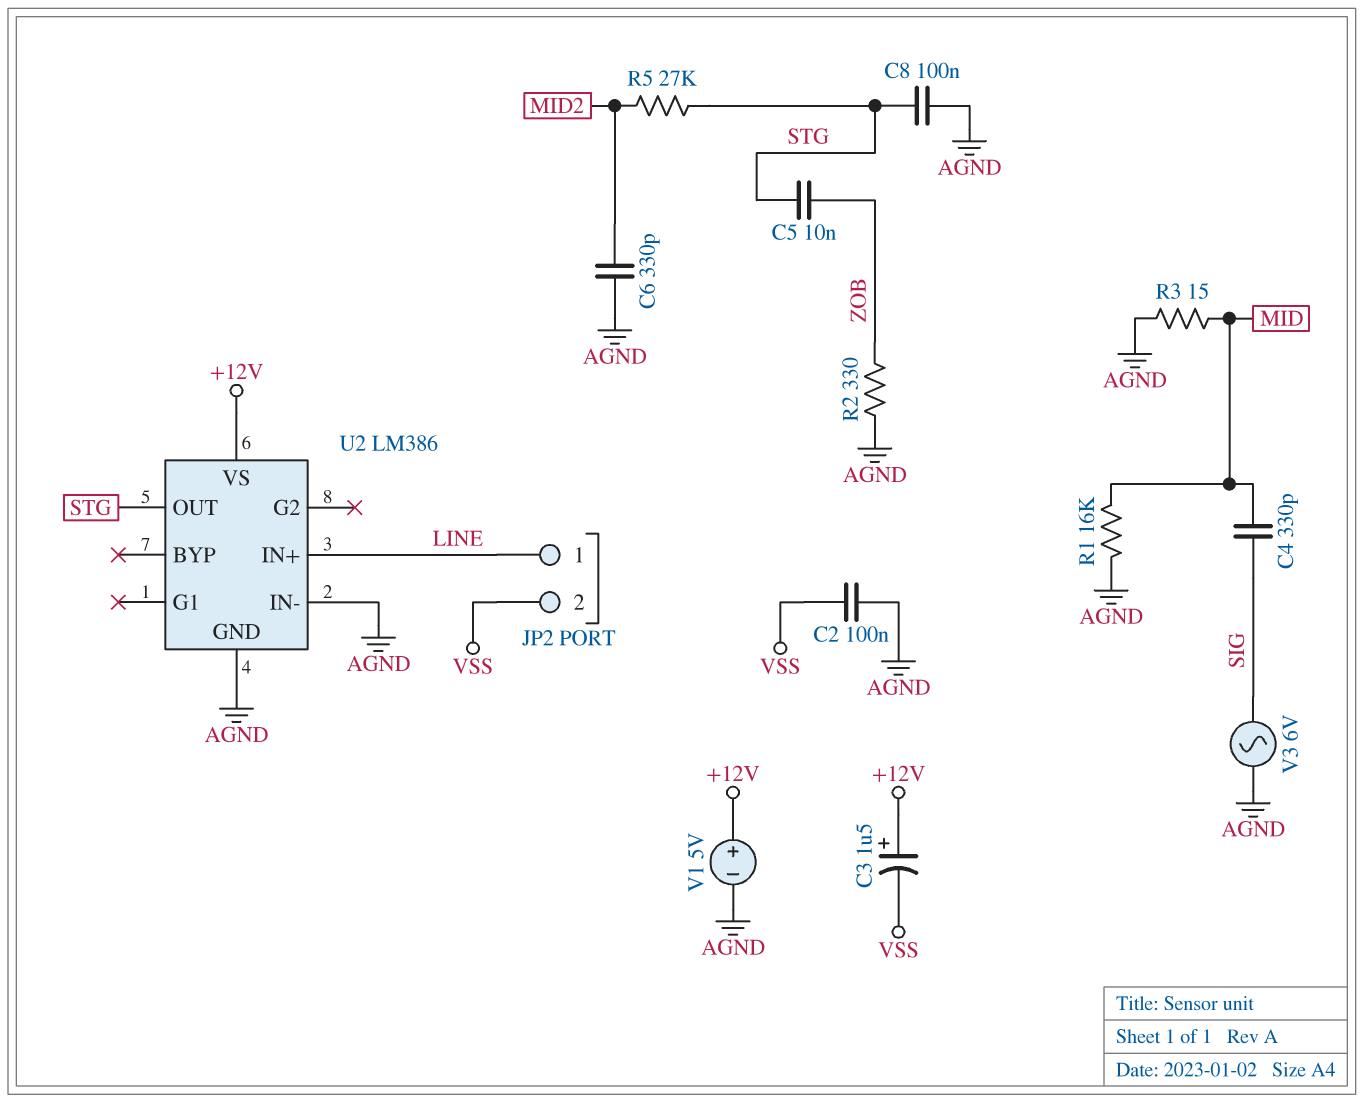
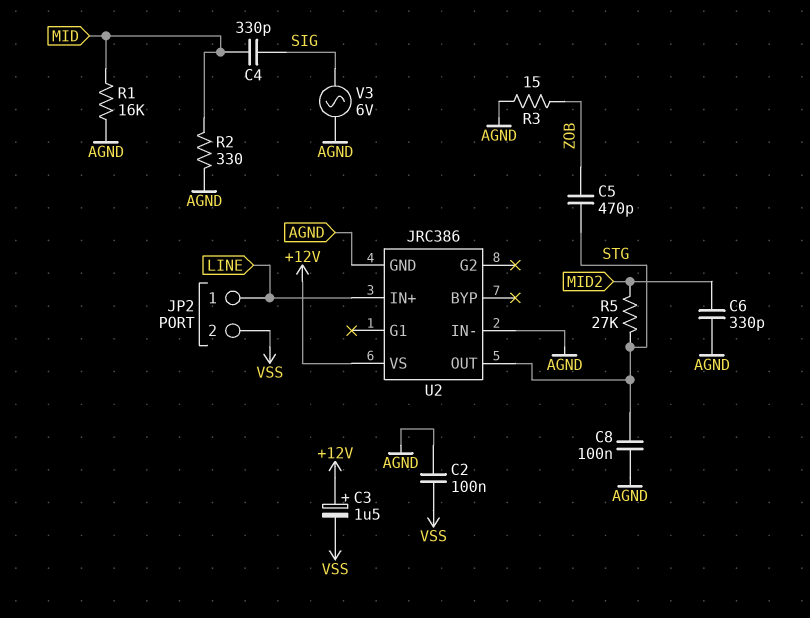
C5: 10nF (STG, ZOB) -> 470pF (STG, ZOB)
R2: 330 (AGND, ZOB) -> 330 (AGND, MID)
R3: 15 (AGND, MID) -> 15 (AGND, ZOB)
U2: LM386 -> JRC386
V1: 5V (plus +12V, minus AGND) -> none

